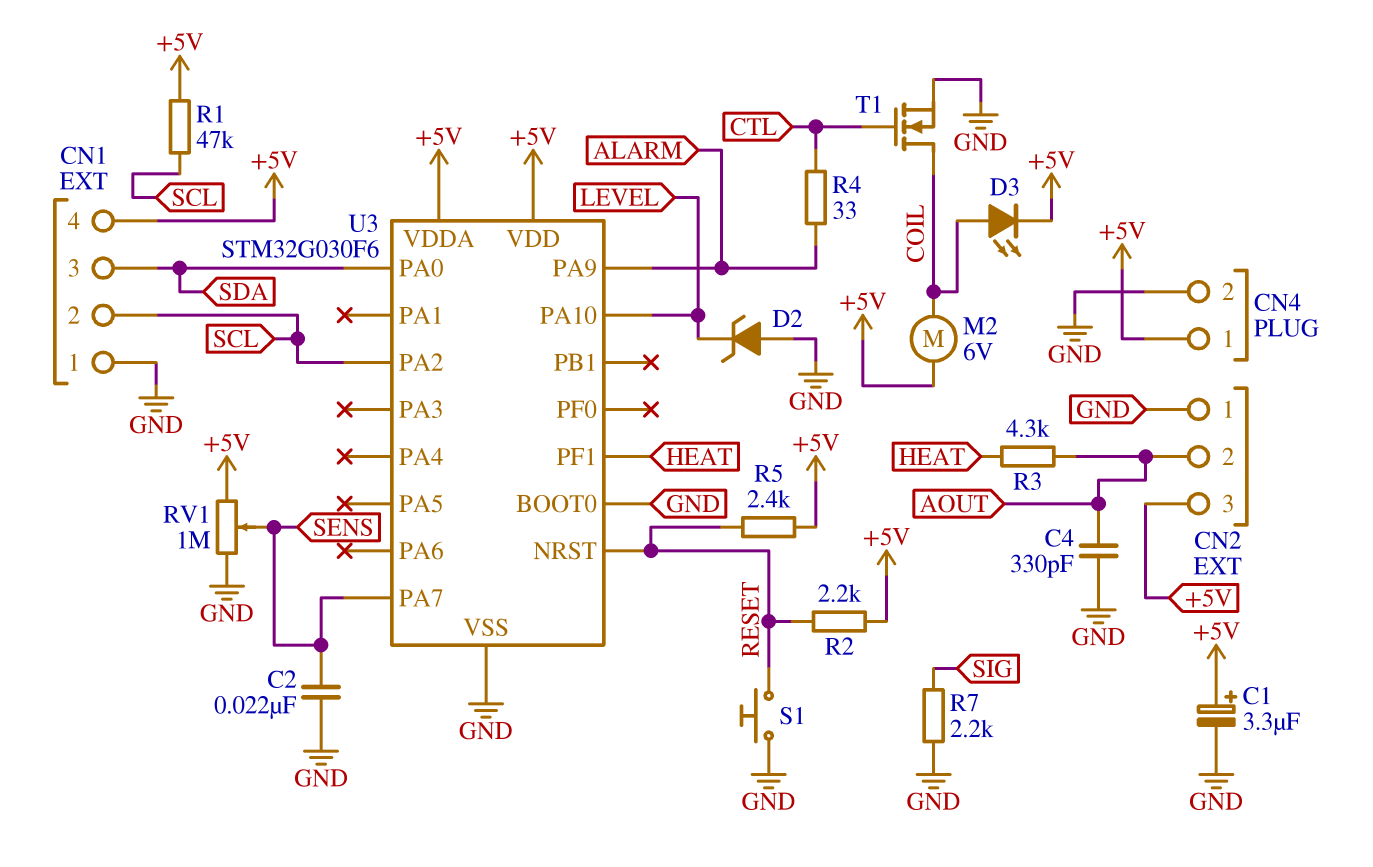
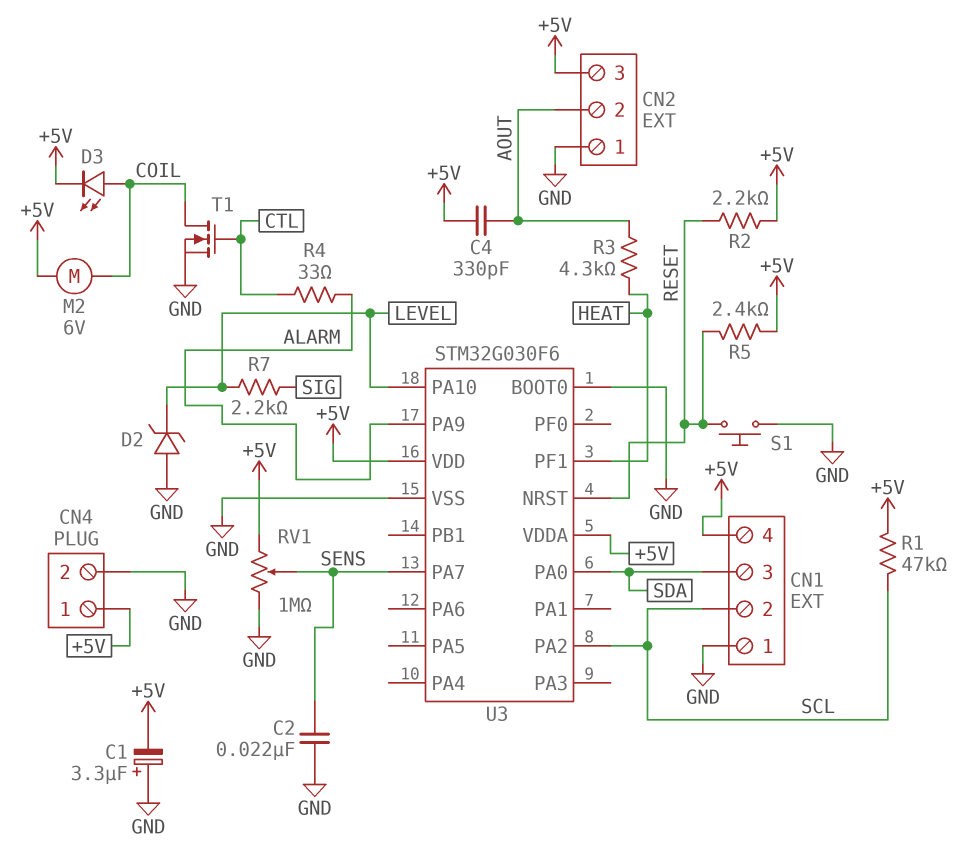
C1: 3.3uF (plus +5V, minus GND) -> 3.3uF (plus GND, minus +5V)
C4: 330pF (AOUT, GND) -> 330pF (+5V, AOUT)
R7: 2.2k (GND, SIG) -> 2.2k (LEVEL, SIG)

